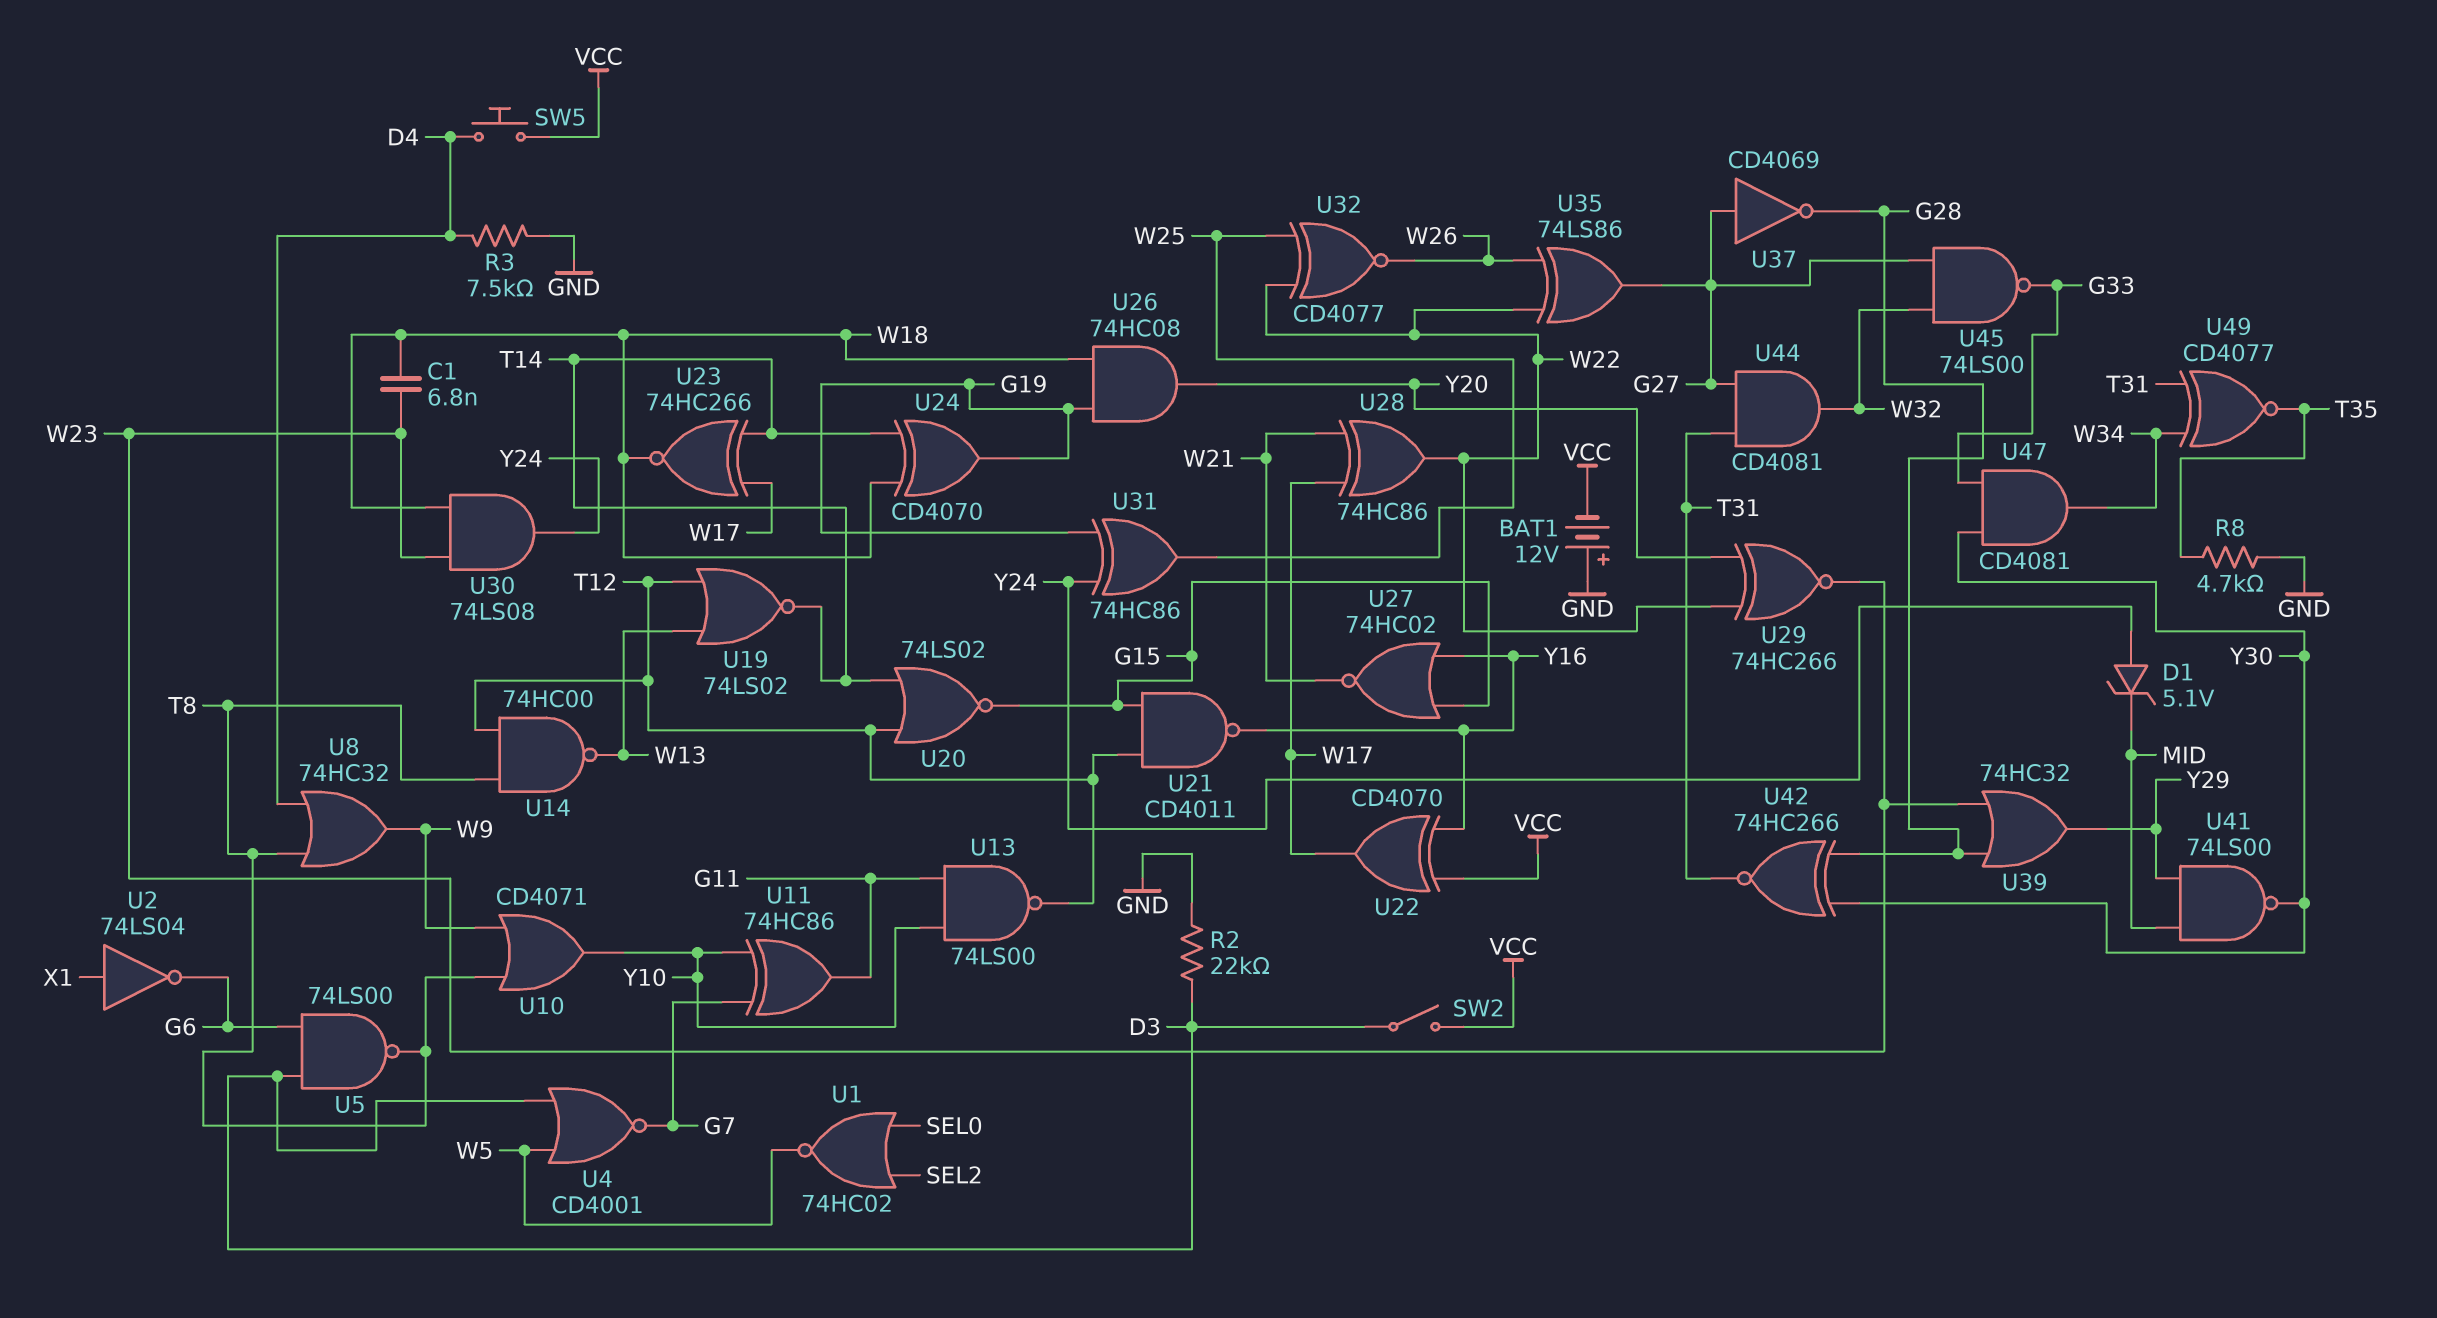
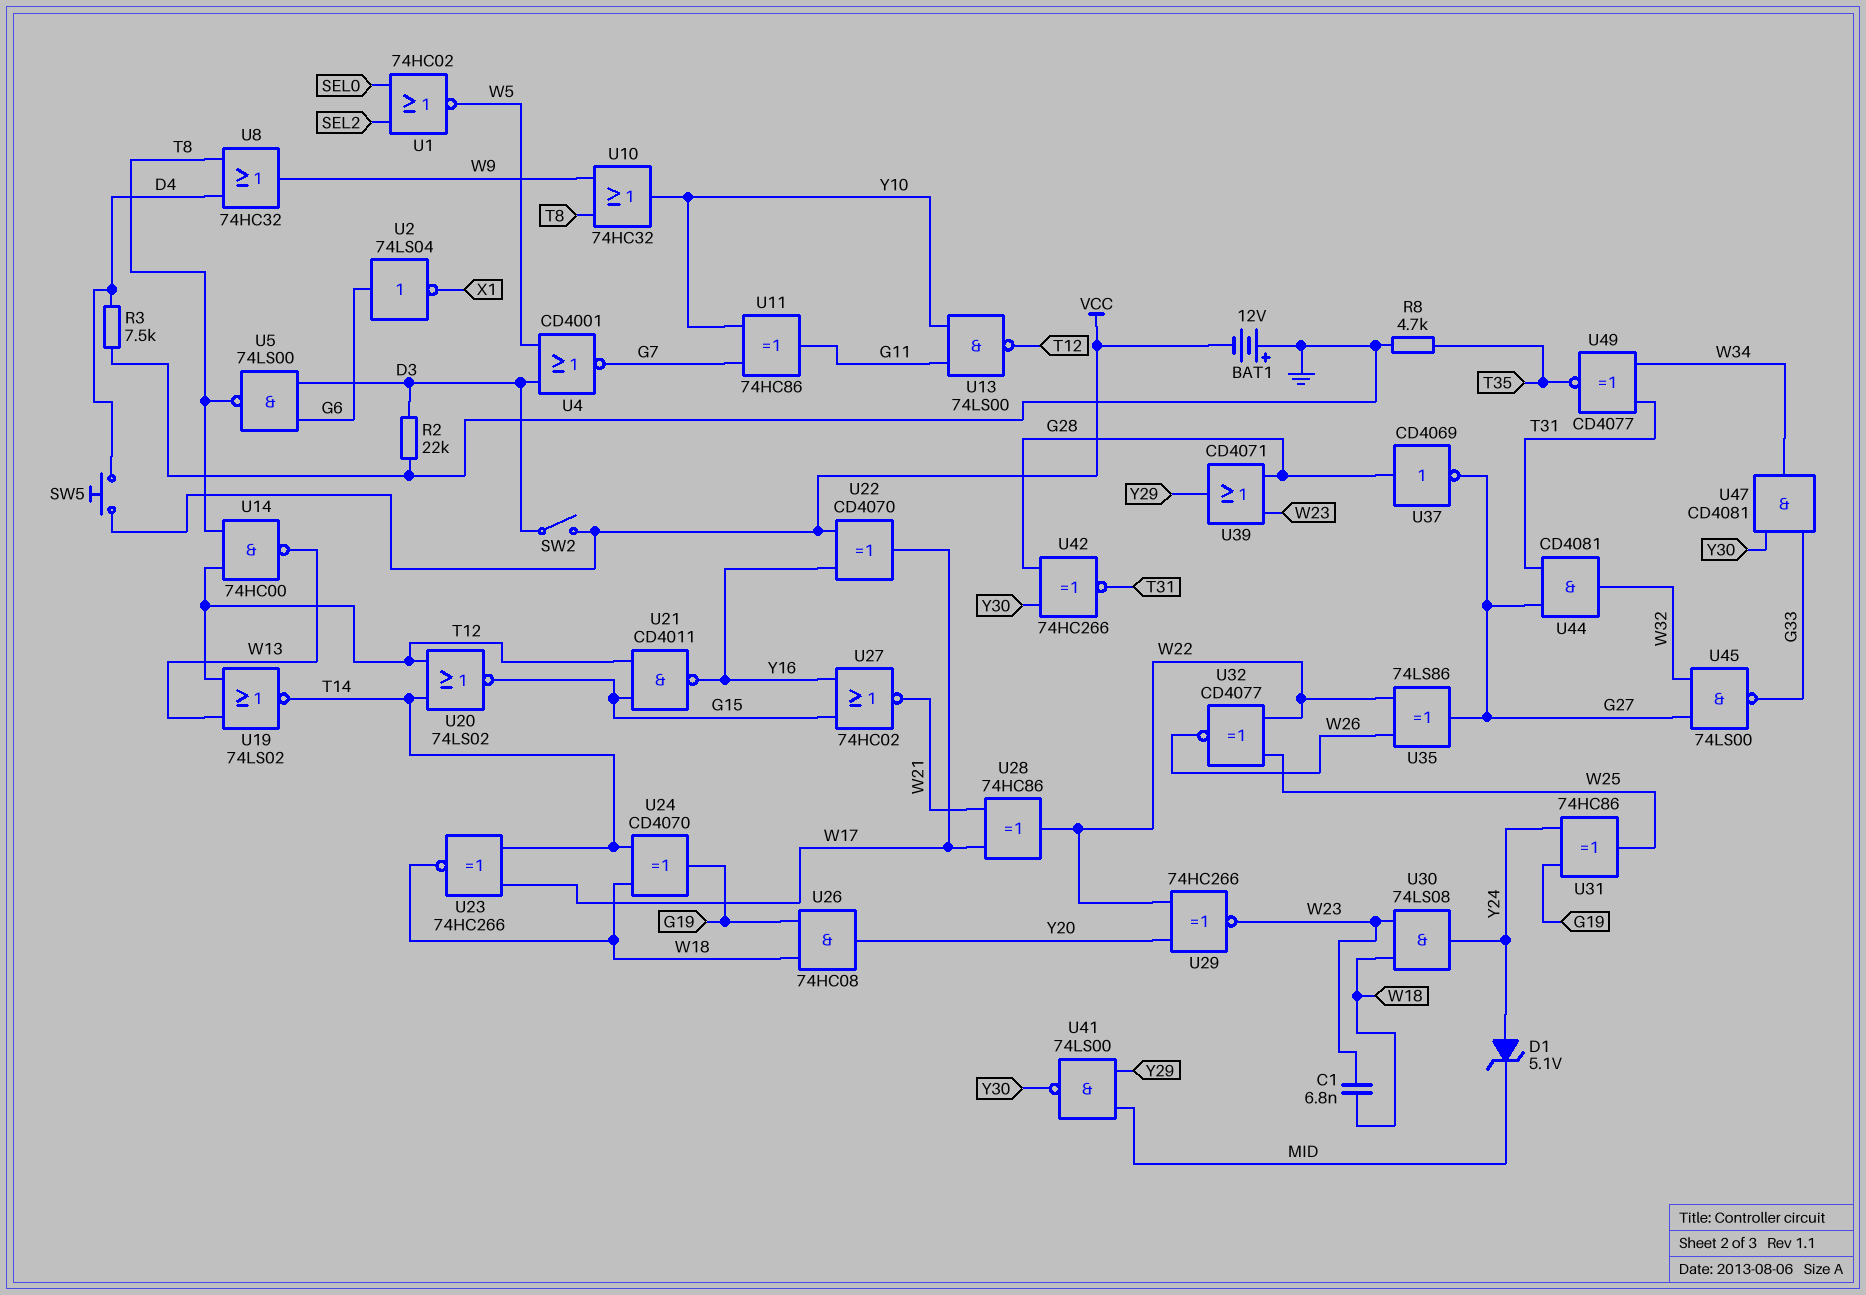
U2: NOT 74LS04 (in X1, out G6) -> NOT 74LS04 (in G6, out X1)
U10: OR CD4071 (in T8, in W9, out Y10) -> OR 74HC32 (in T8, in W9, out Y10)
U37: NOT CD4069 (in G27, out G28) -> NOT CD4069 (in G28, out G27)
U39: OR 74HC32 (in G28, in W23, out Y29) -> OR CD4071 (in G28, in W23, out Y29)

